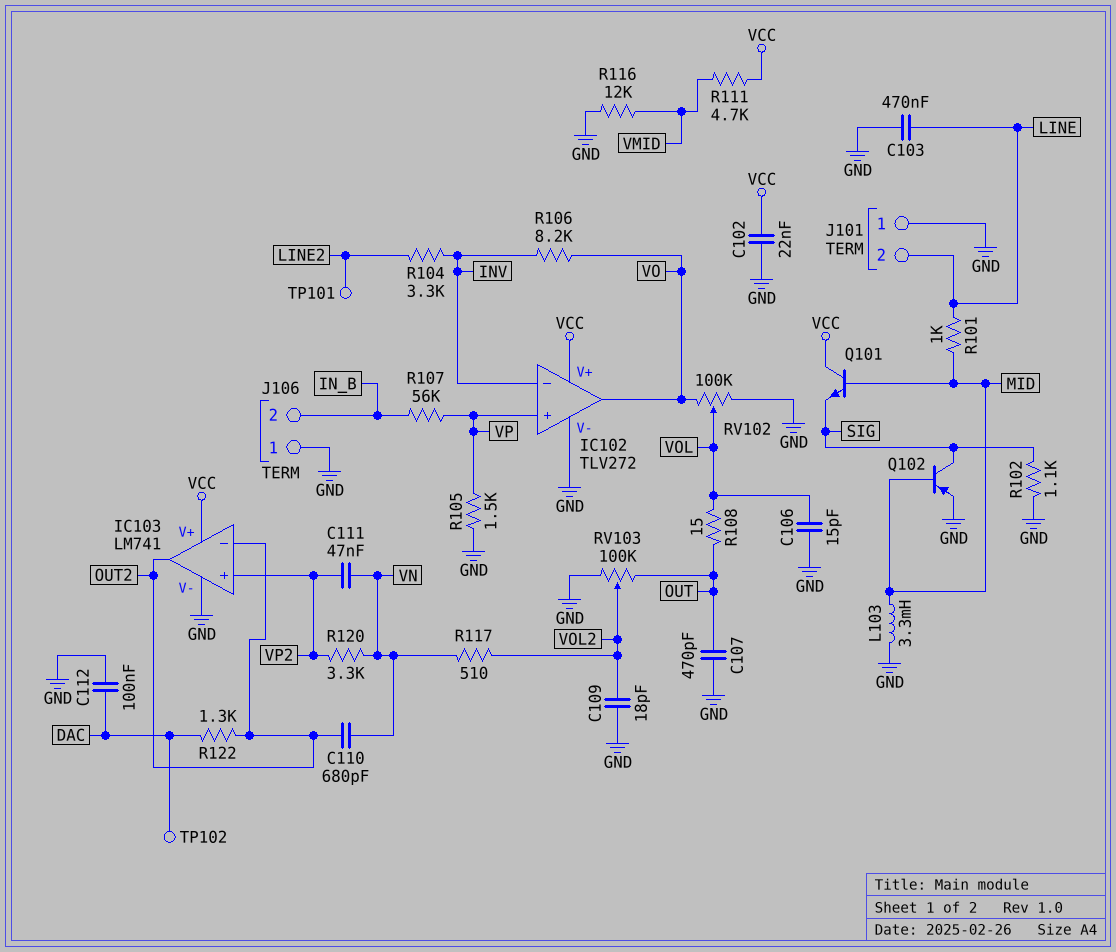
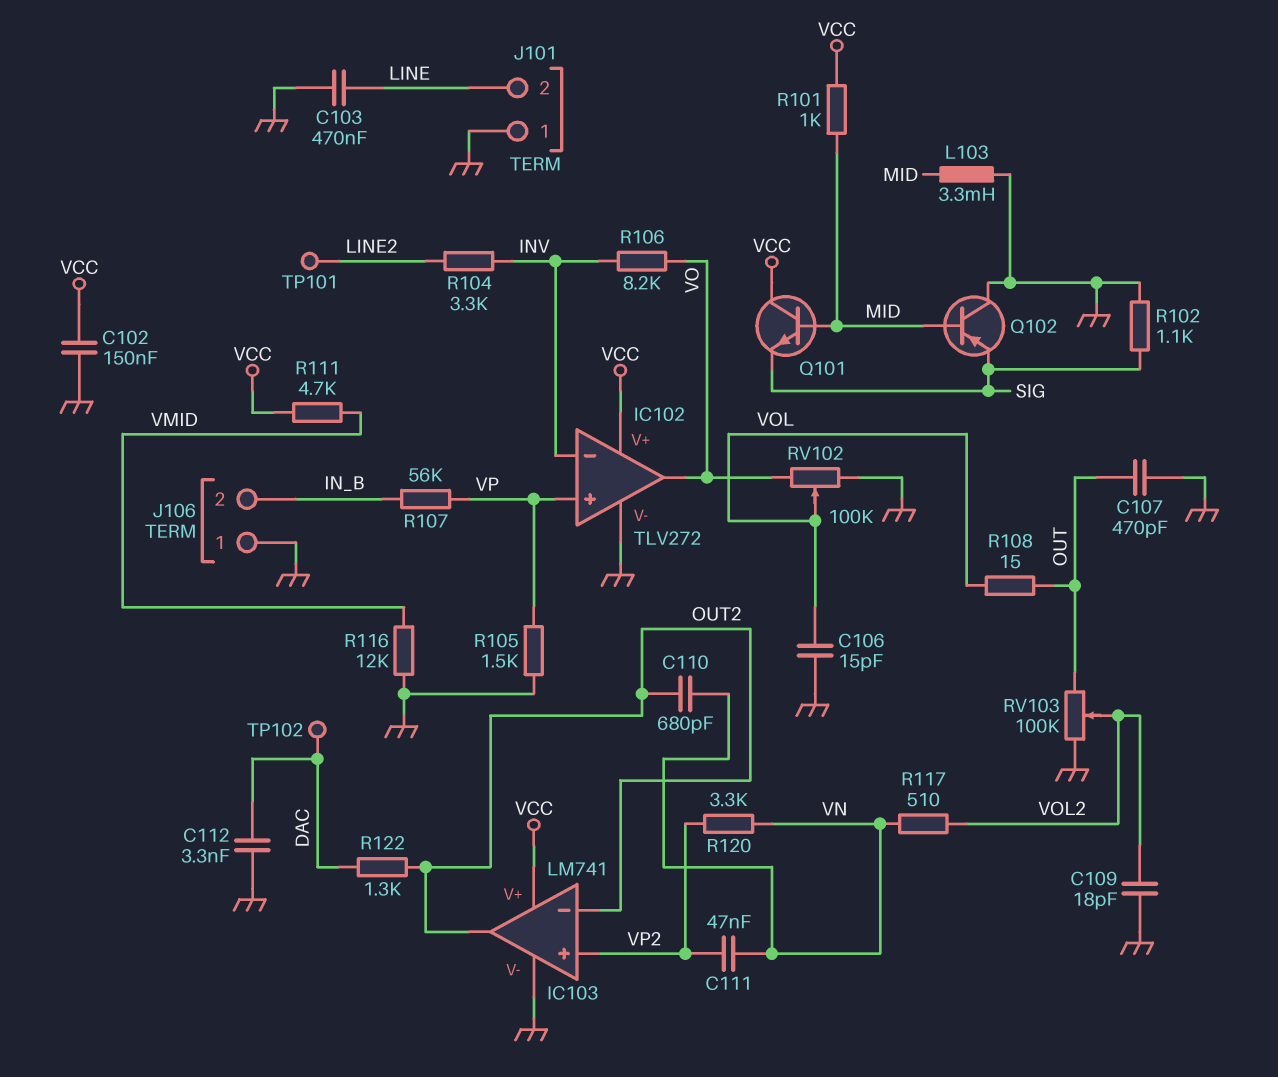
C102: 22nF (GND, VCC) -> 150nF (GND, VCC)
C112: 100nF (DAC, GND) -> 3.3nF (DAC, GND)
Q102: PNP (B MID, C SIG, E GND) -> PNP (B MID, C GND, E SIG)
R101: 1k (LINE, MID) -> 1k (MID, VCC)

